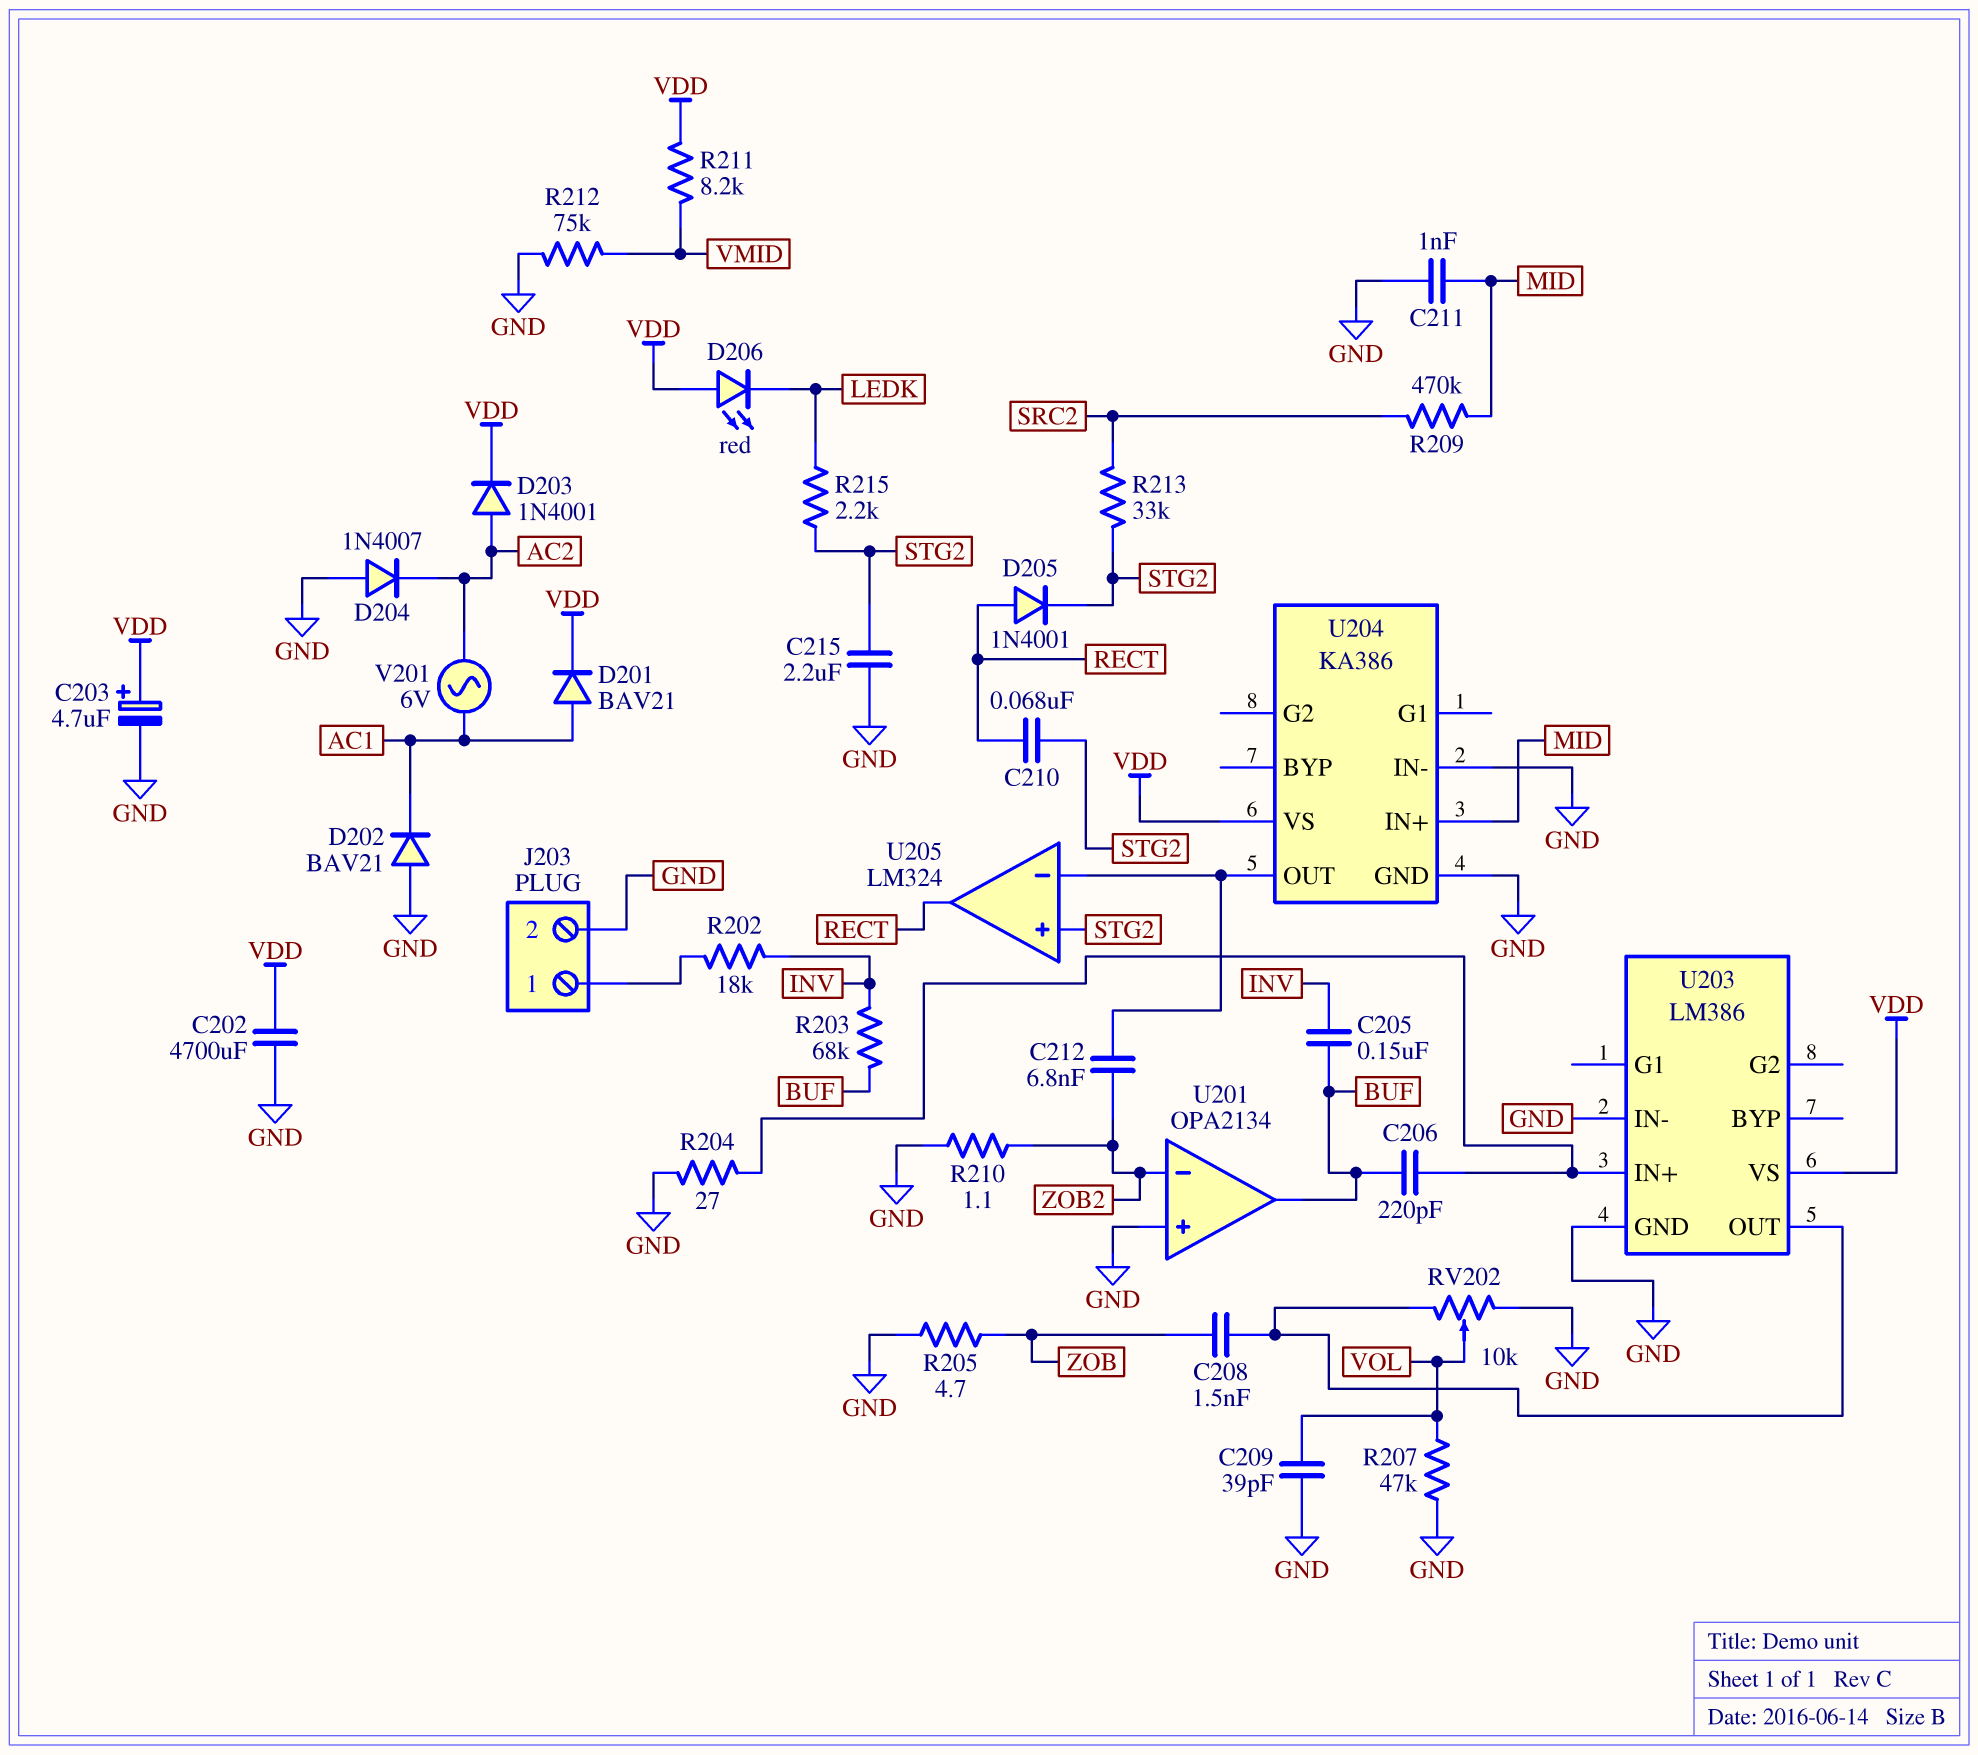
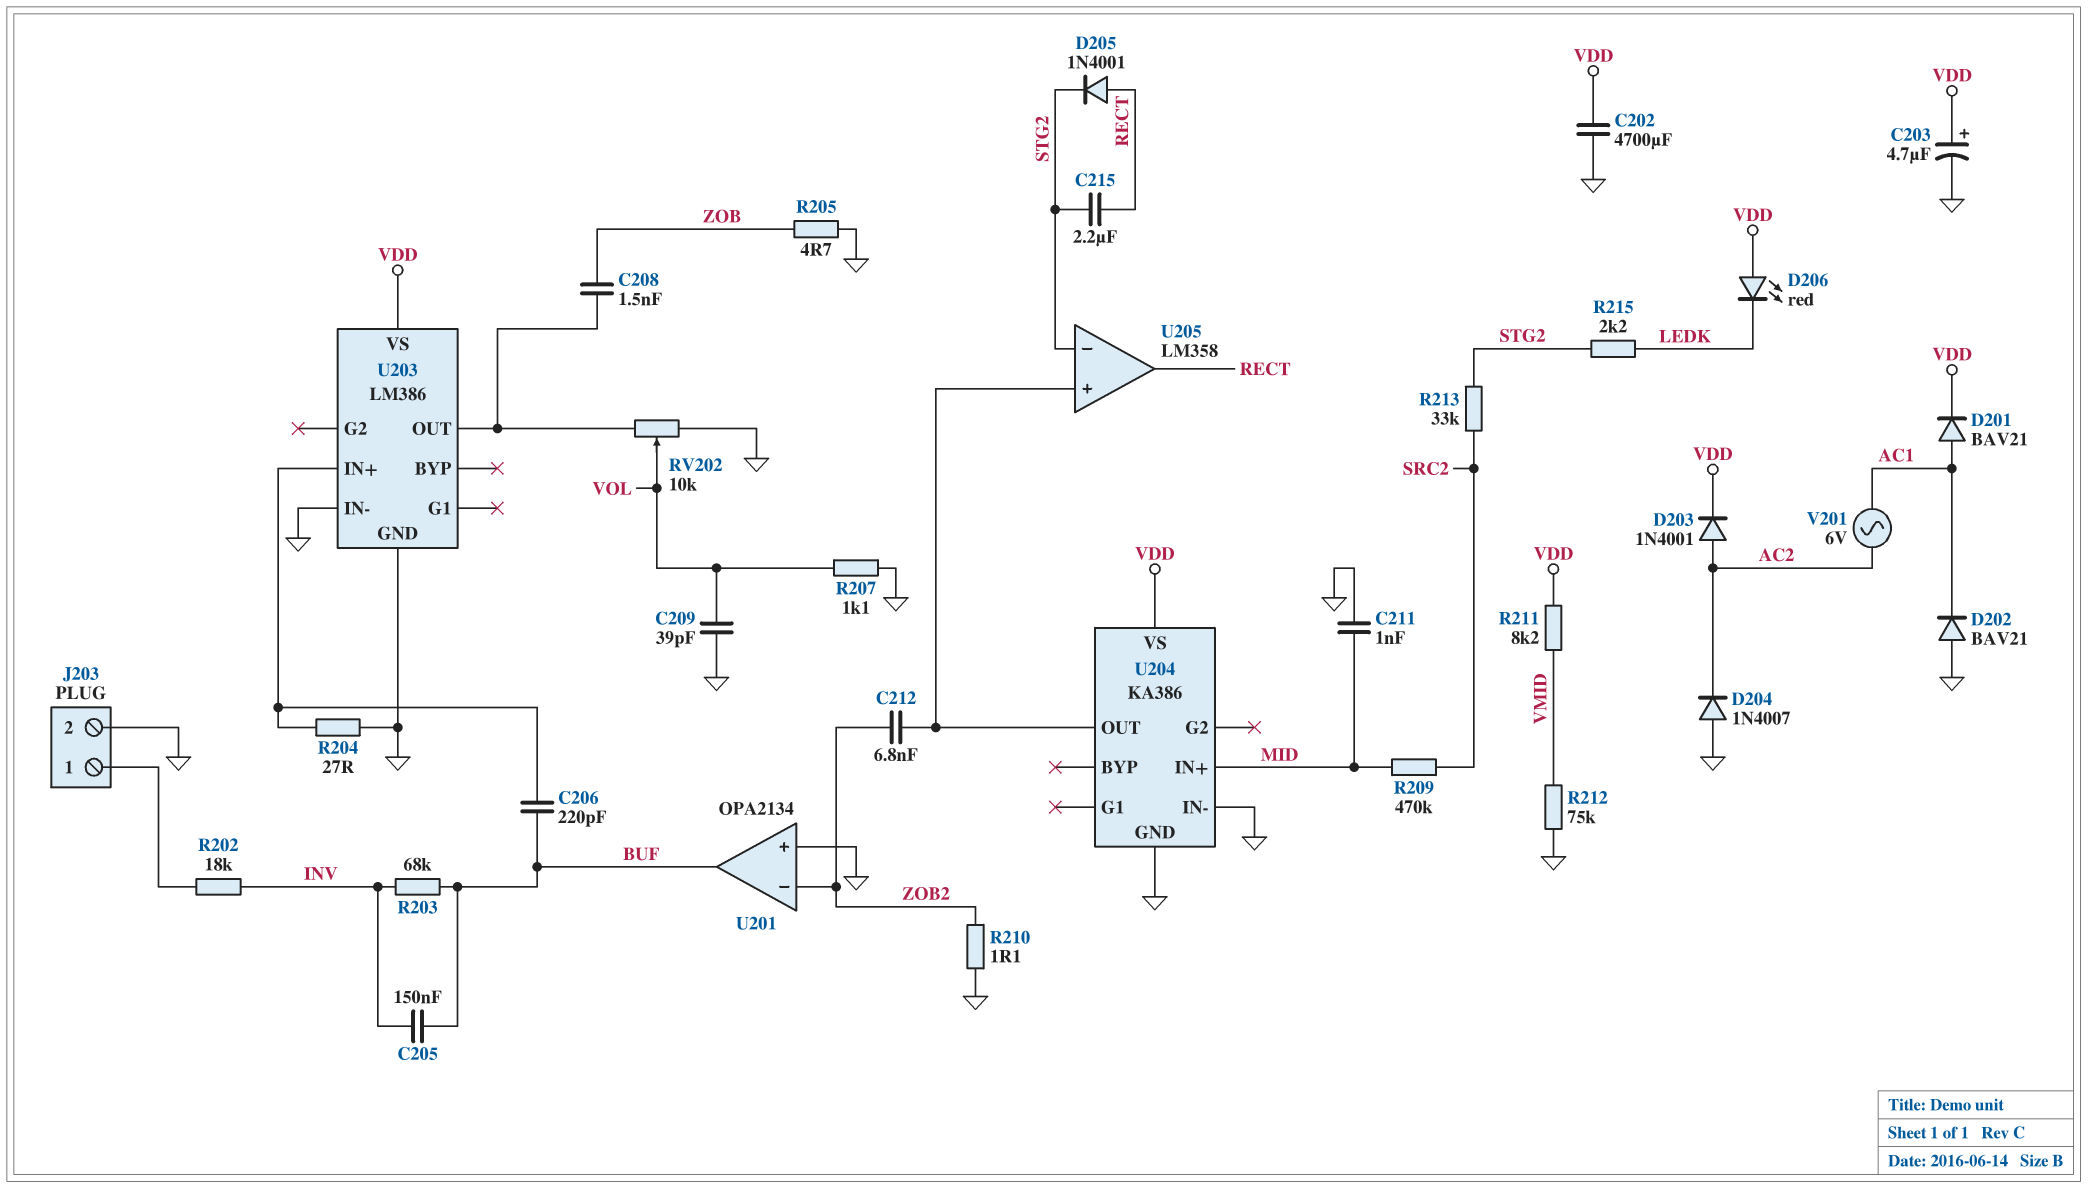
C210: 68nF (RECT, STG2) -> none
C215: 2.2uF (GND, STG2) -> 2.2uF (RECT, STG2)
R207: 47k (GND, VOL) -> 1.1k (GND, VOL)
U205: LM324 -> LM358
U205 pin in+: STG2 -> U204/OUT
U205 pin in-: U204/OUT -> STG2

